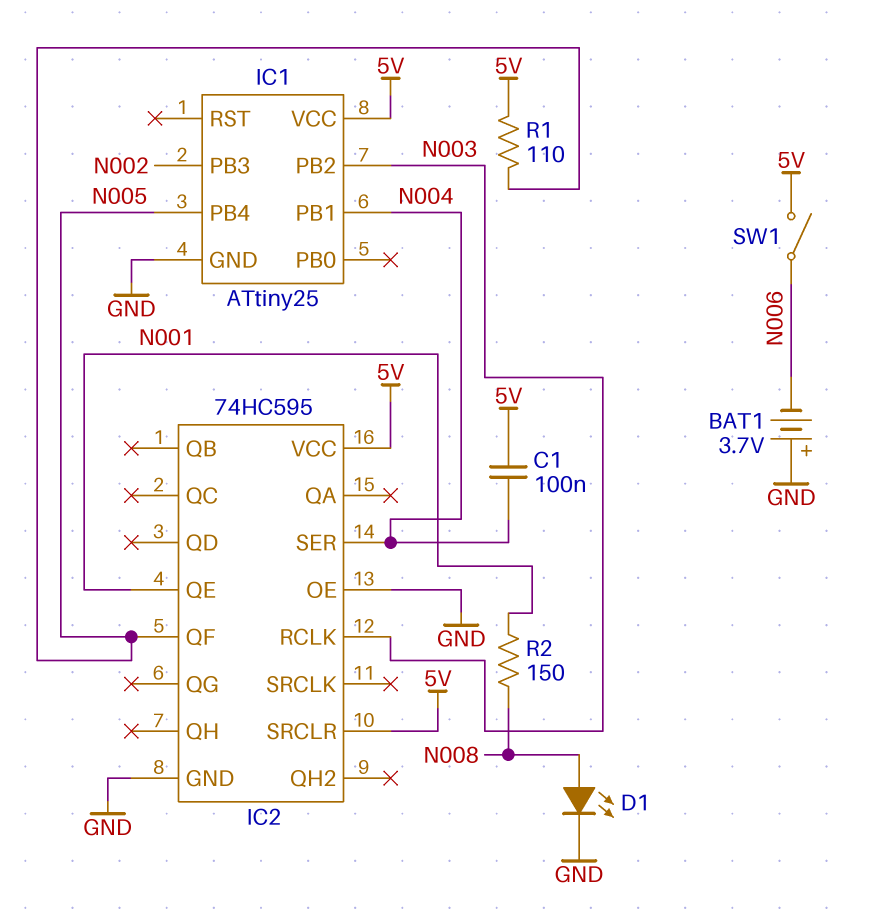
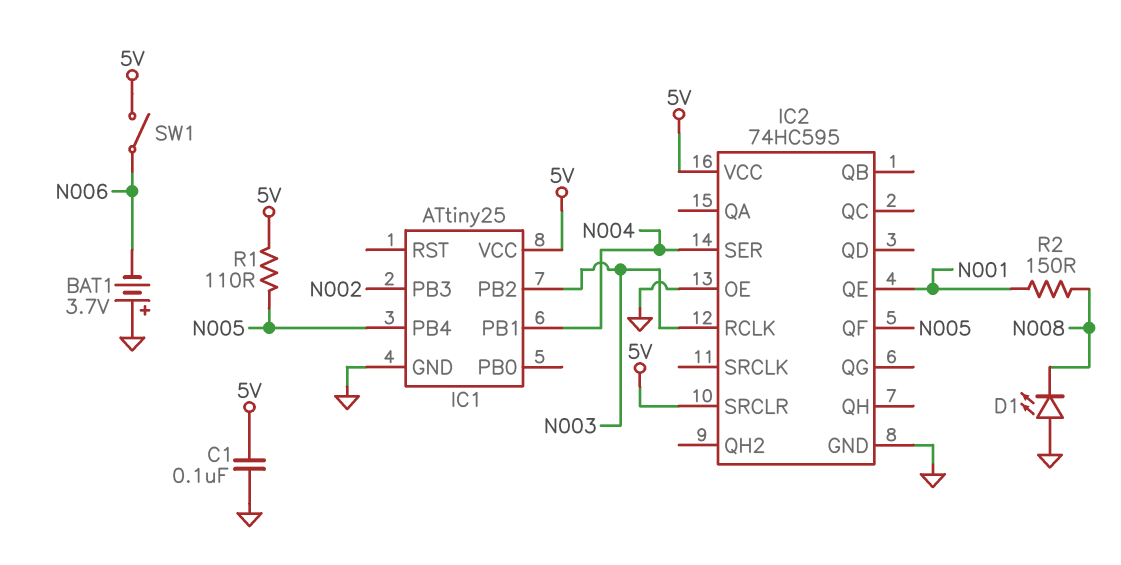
C1: 100nF (5V, N004) -> 100nF (5V, GND)
D1: LED (A N008, K GND) -> LED (A GND, K N008)

